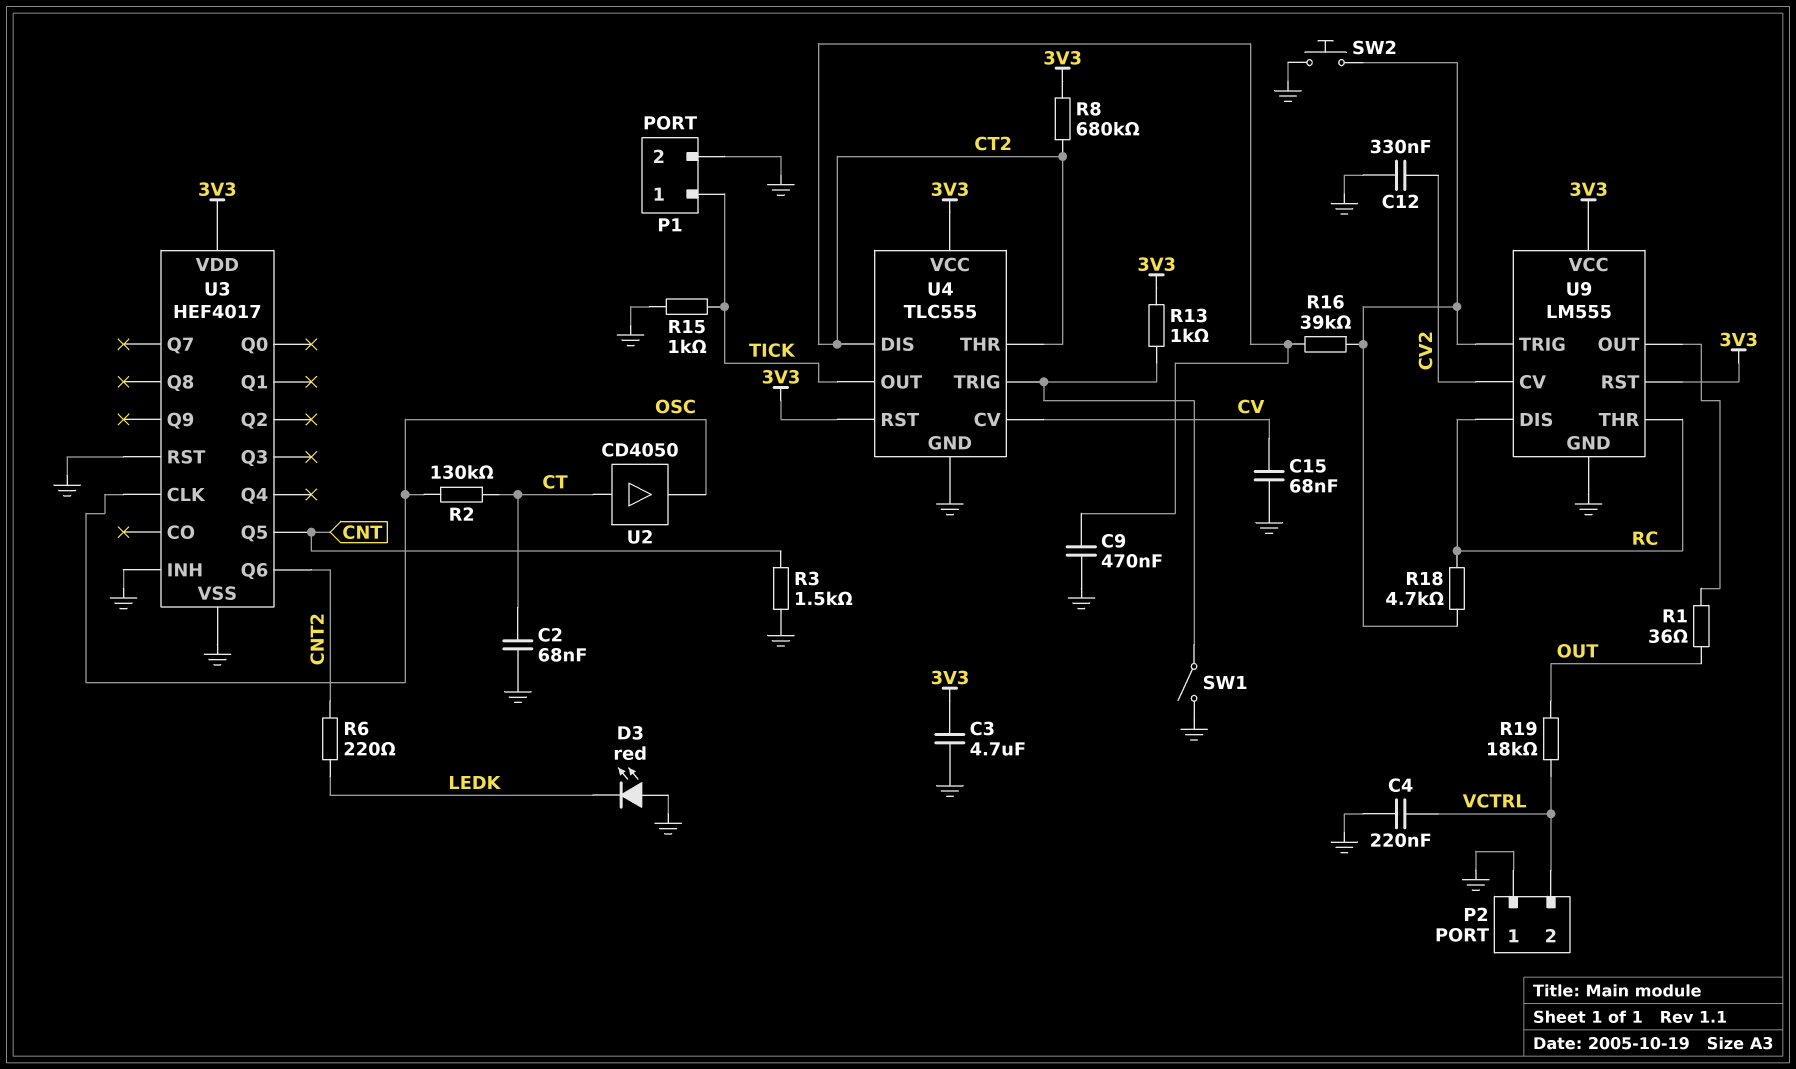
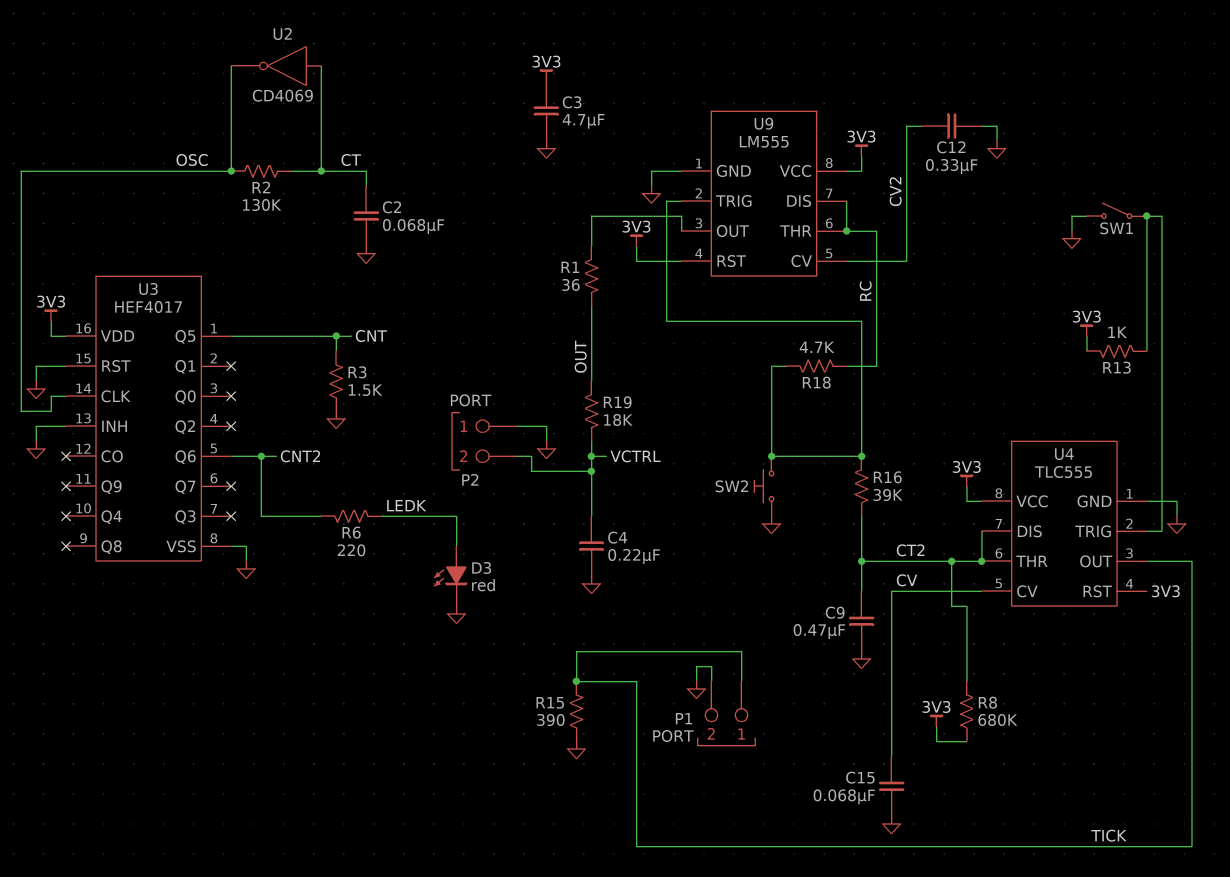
D3: LED red (A GND, K LEDK) -> LED red (A LEDK, K GND)
R15: 1k (GND, TICK) -> 390 (GND, TICK)
U2: buffer CD4050 (in CT, out OSC) -> NOT CD4069 (in CT, out OSC)

